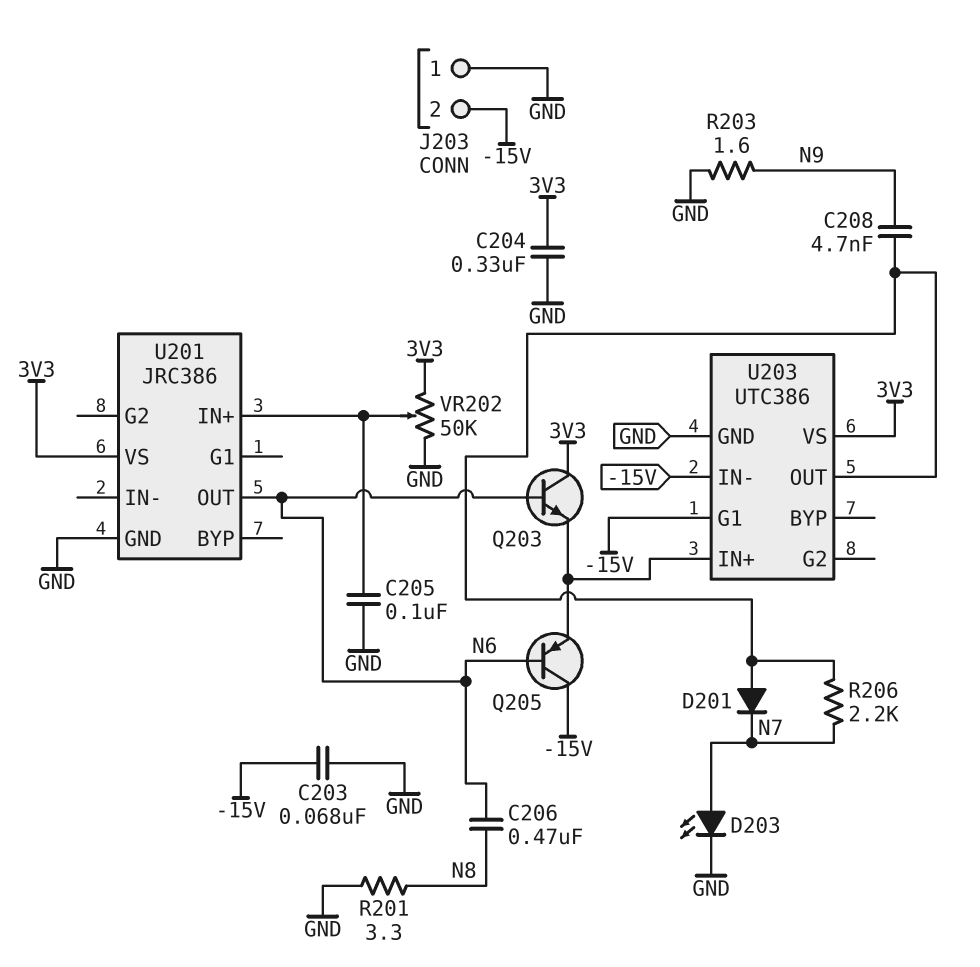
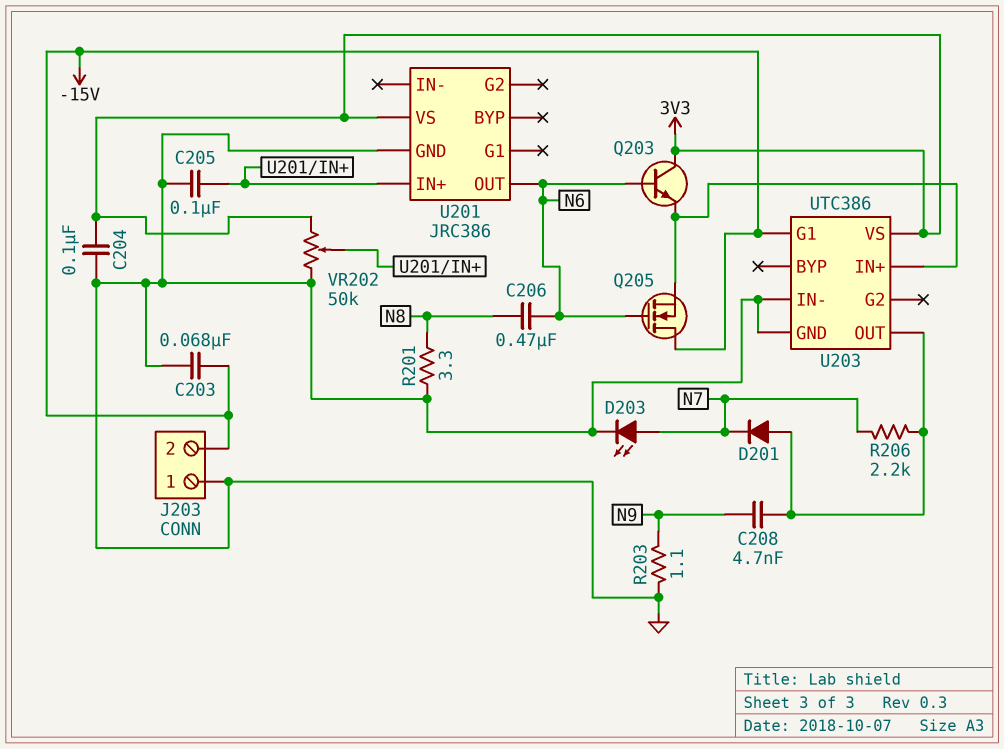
C204: 330nF (3V3, GND) -> 100nF (3V3, GND)
Q205: PNP (B N6, C -15V, E U203/IN+) -> NMOS (G N6, D -15V, S U203/IN+)
R203: 1.6 (GND, N9) -> 1.1 (GND, N9)
U203 pin IN-: -15V -> GND

